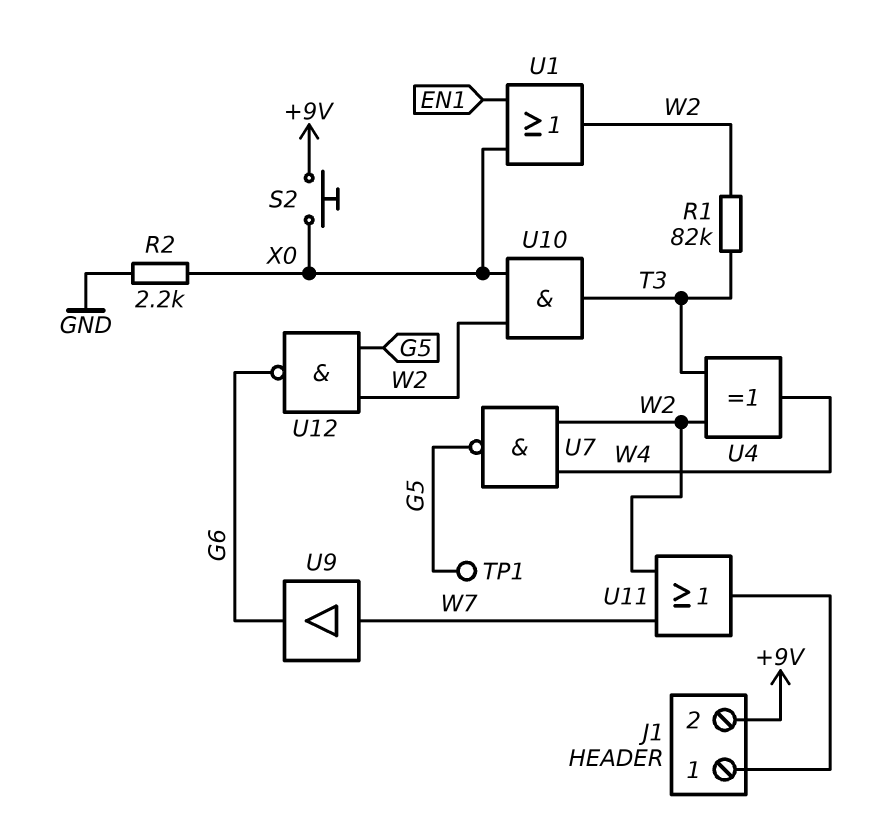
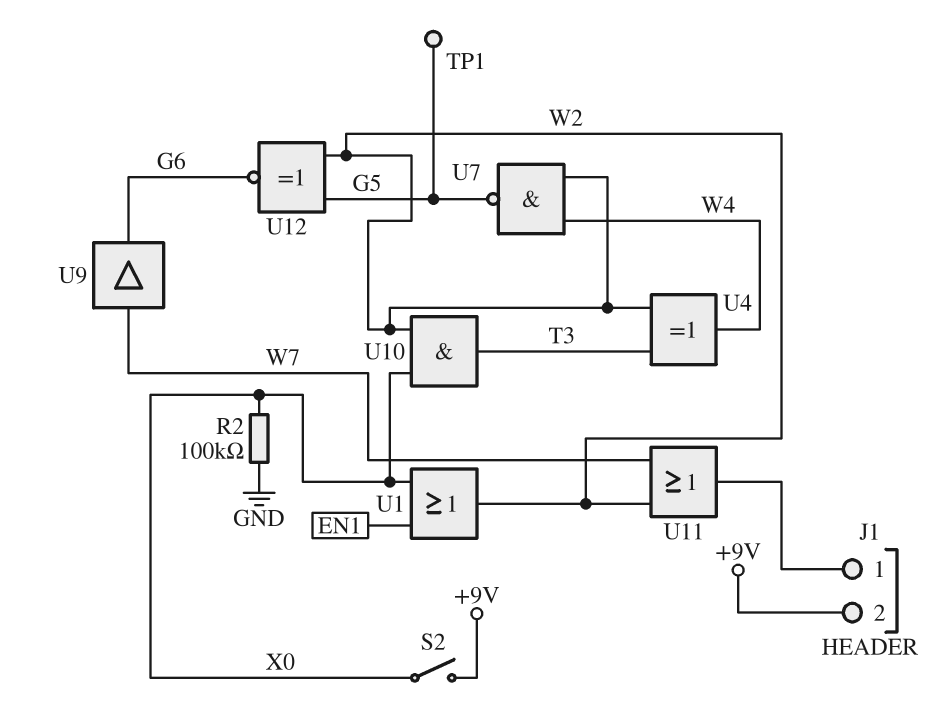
R1: 82k (T3, W2) -> none
R2: 2.2k (GND, X0) -> 100k (GND, X0)
S2: button (+9V, X0) -> switch (+9V, X0)
U12: NAND (in G5, in W2, out G6) -> XNOR (in G5, in W2, out G6)

